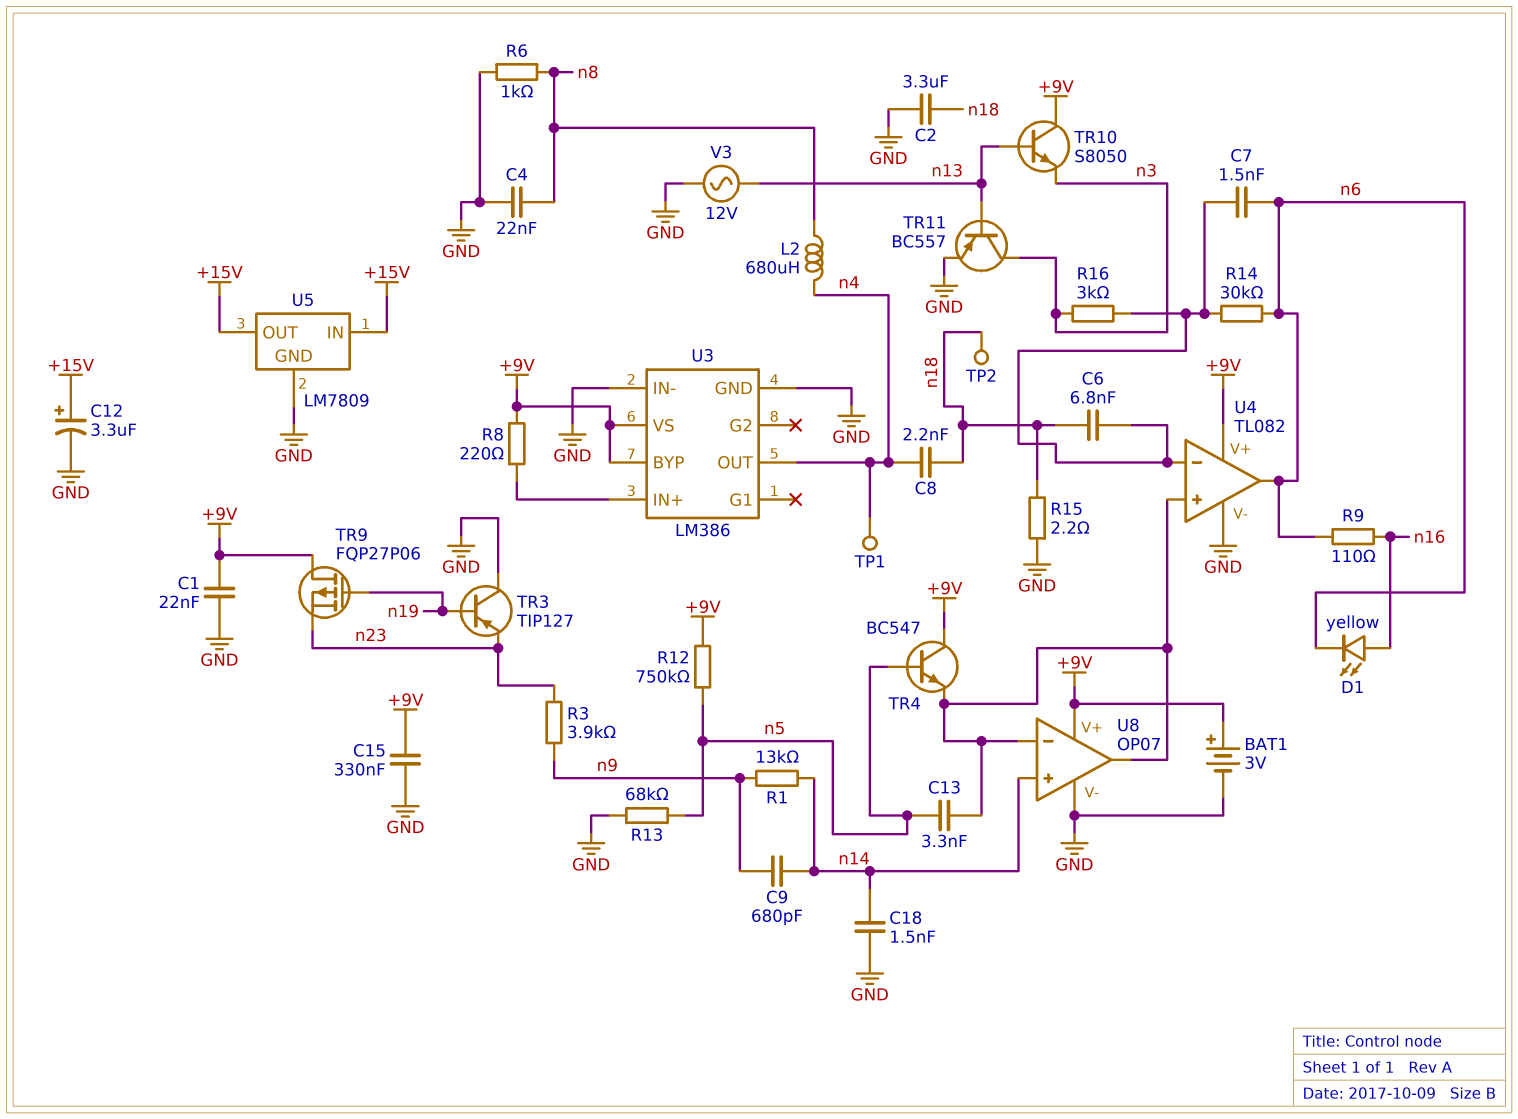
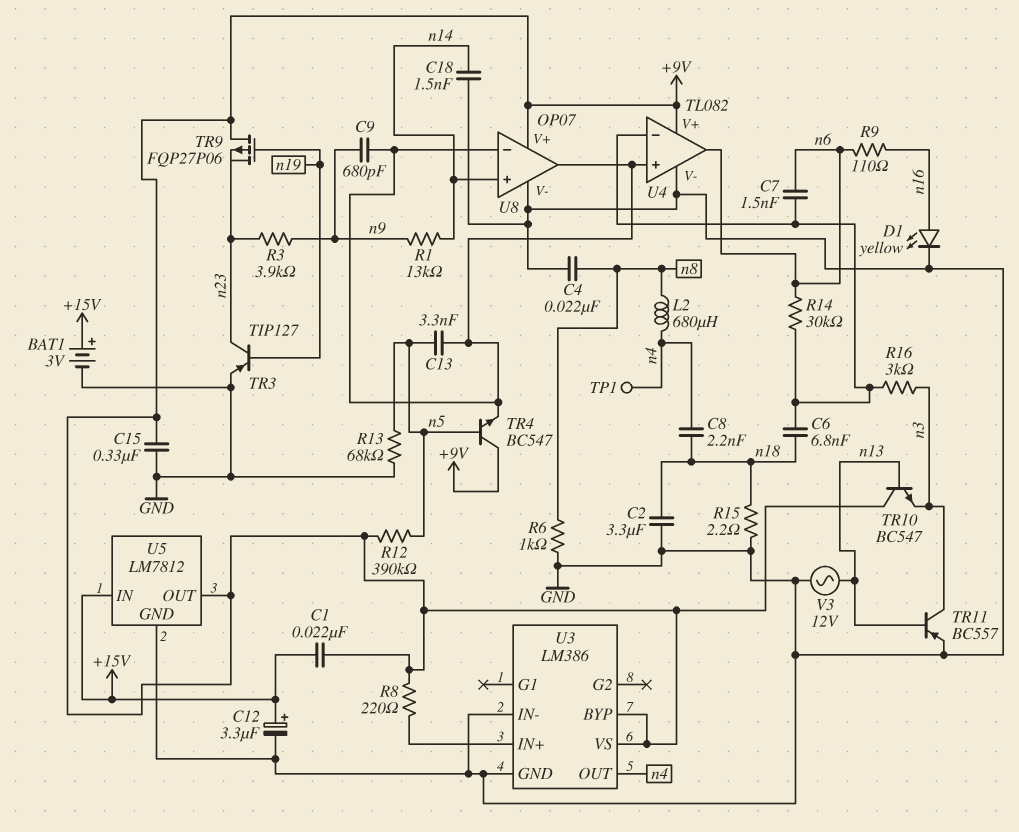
BAT1: 3V (plus +9V, minus GND) -> 3V (plus +15V, minus GND)
C1: 22nF (+9V, GND) -> 22nF (+9V, +15V)
C9: 680pF (n9, n14) -> 680pF (U4/in+, n9)
D1: LED yellow (A n16, K n6) -> LED yellow (A n16, K GND)
R12: 750k (+9V, n5) -> 390k (+9V, n5)
TP2: test point (n18) -> none
TR3: PNP TIP127 (B n19, C GND, E n23) -> PNP TIP127 (B n19, C n23, E GND)
TR10: NPN S8050 (B n13, C +9V, E n3) -> NPN BC547 (B n13, C +9V, E n3)
U5: LM7809 -> LM7812
U5 pin OUT: +15V -> +9V

